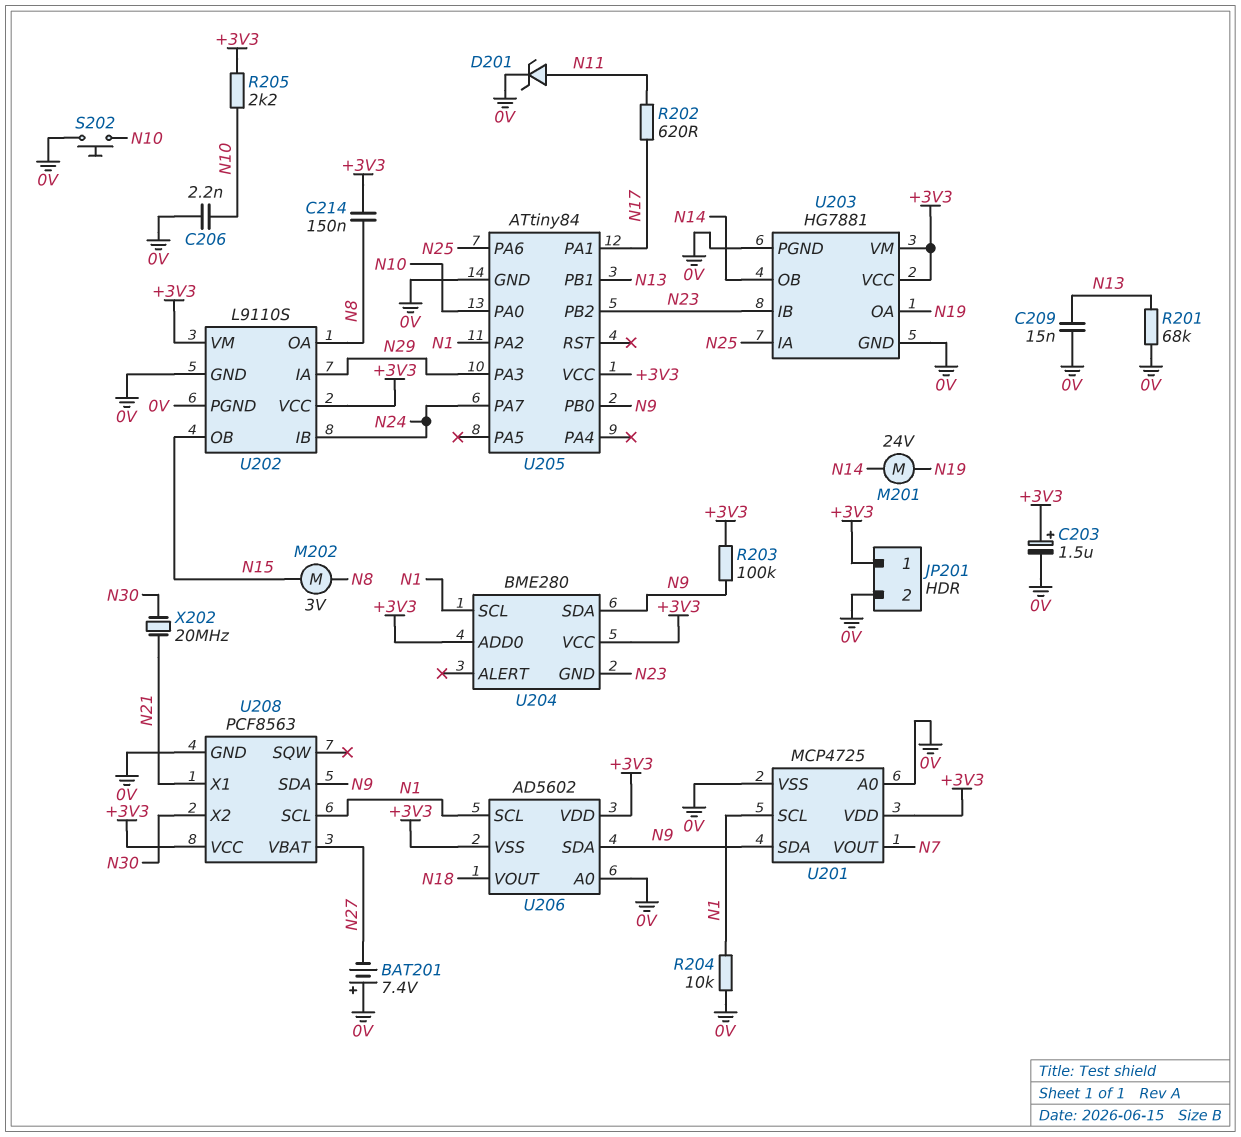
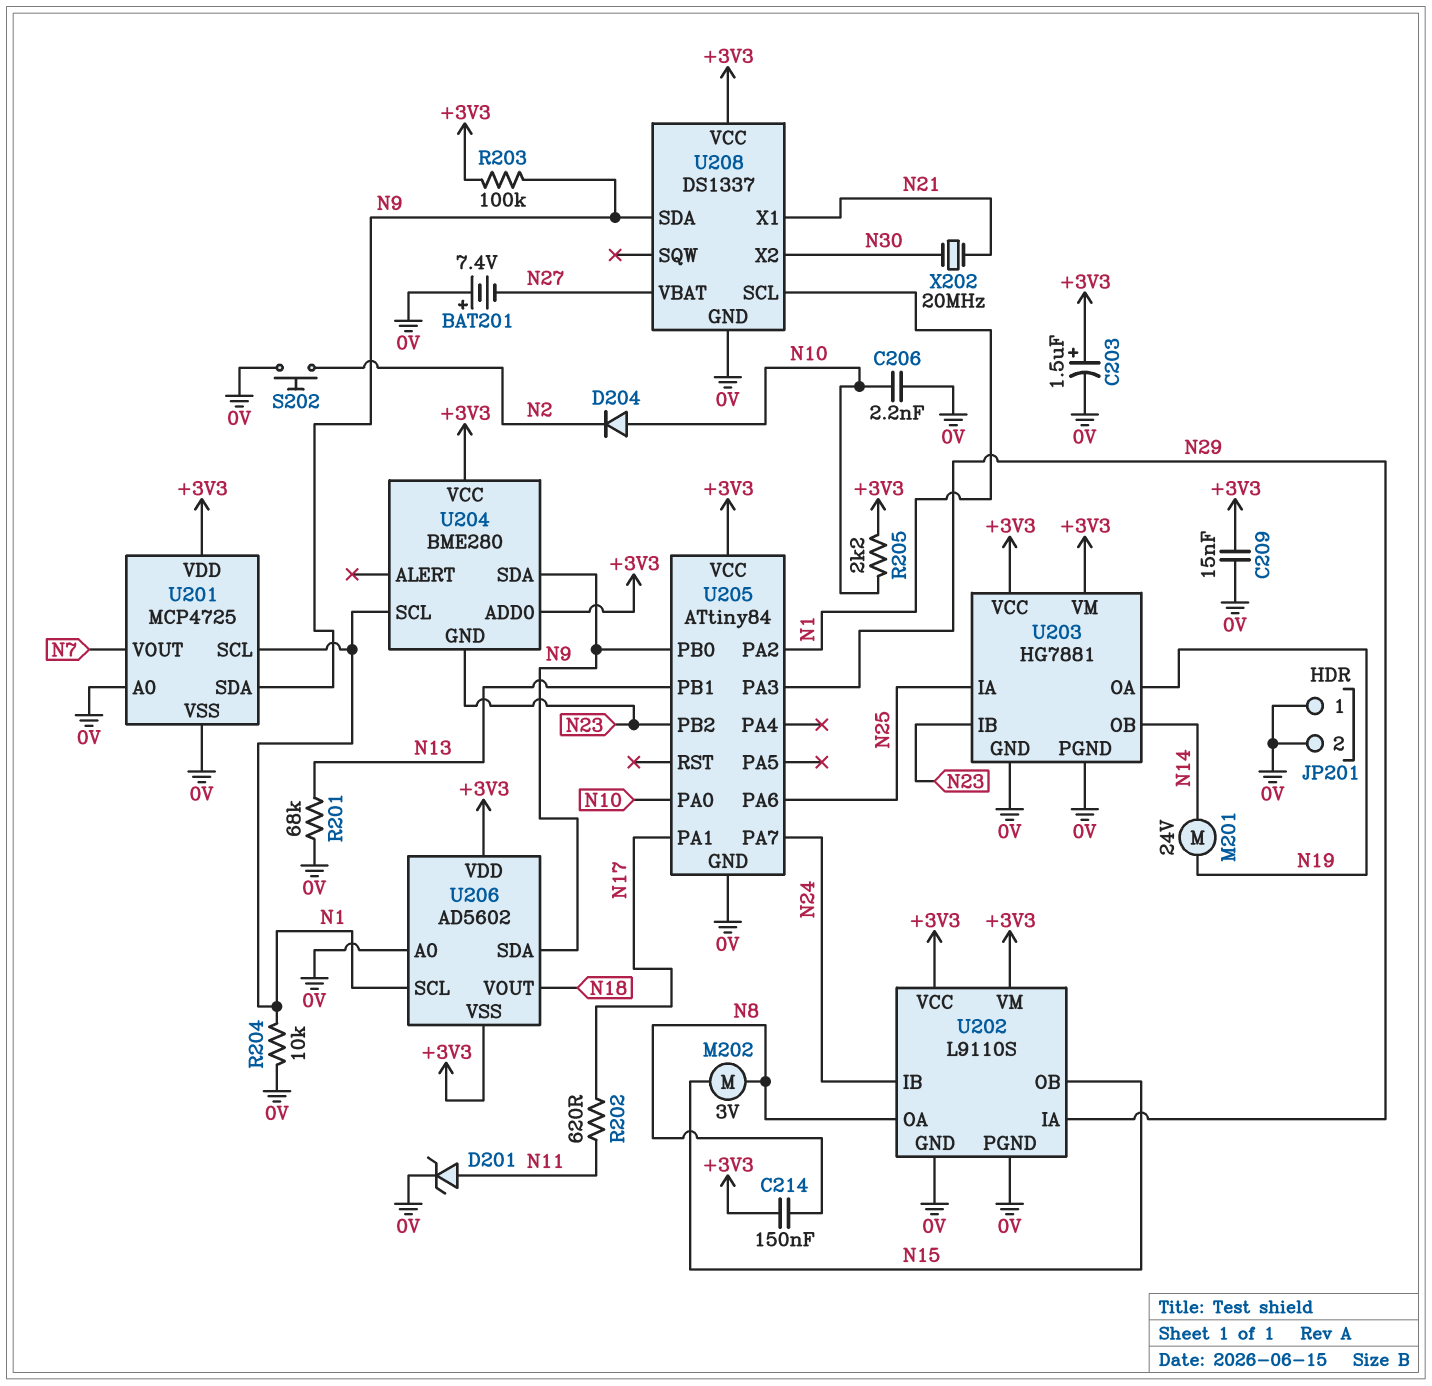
C209: 15nF (0V, N13) -> 15nF (+3V3, 0V)
D204: none -> diode (A N10, K N2)
JP201 pin 1: +3V3 -> 0V
S202: button (0V, N10) -> button (0V, N2)
U208: PCF8563 -> DS1337

